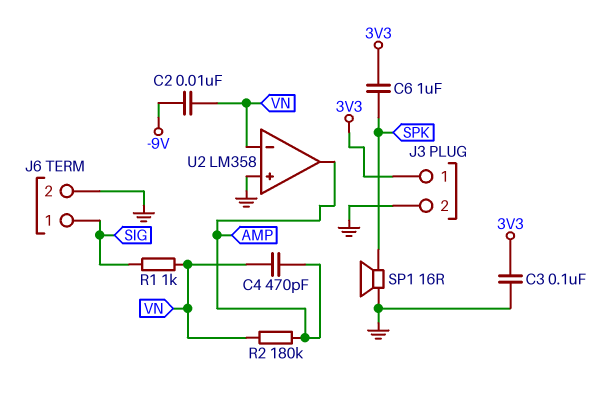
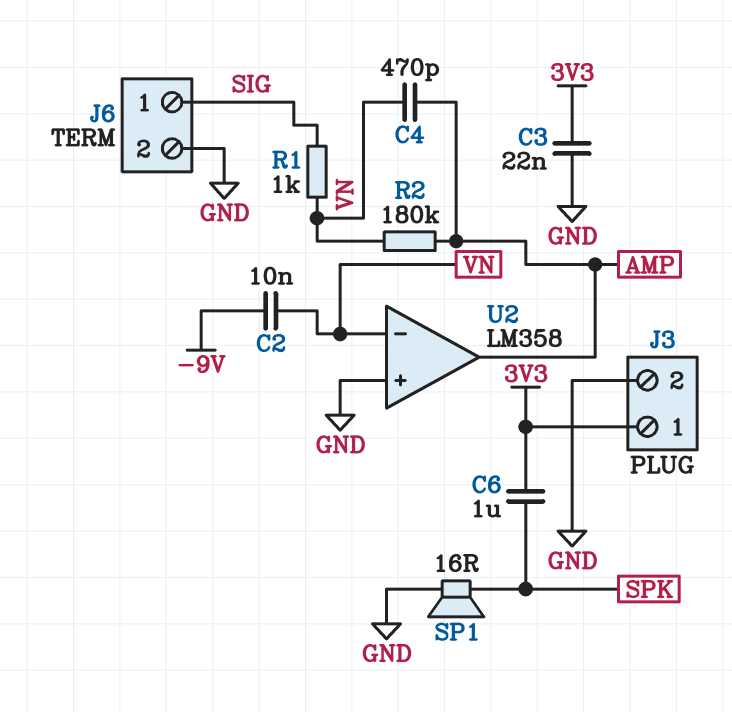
C3: 100nF (3V3, GND) -> 22nF (3V3, GND)

